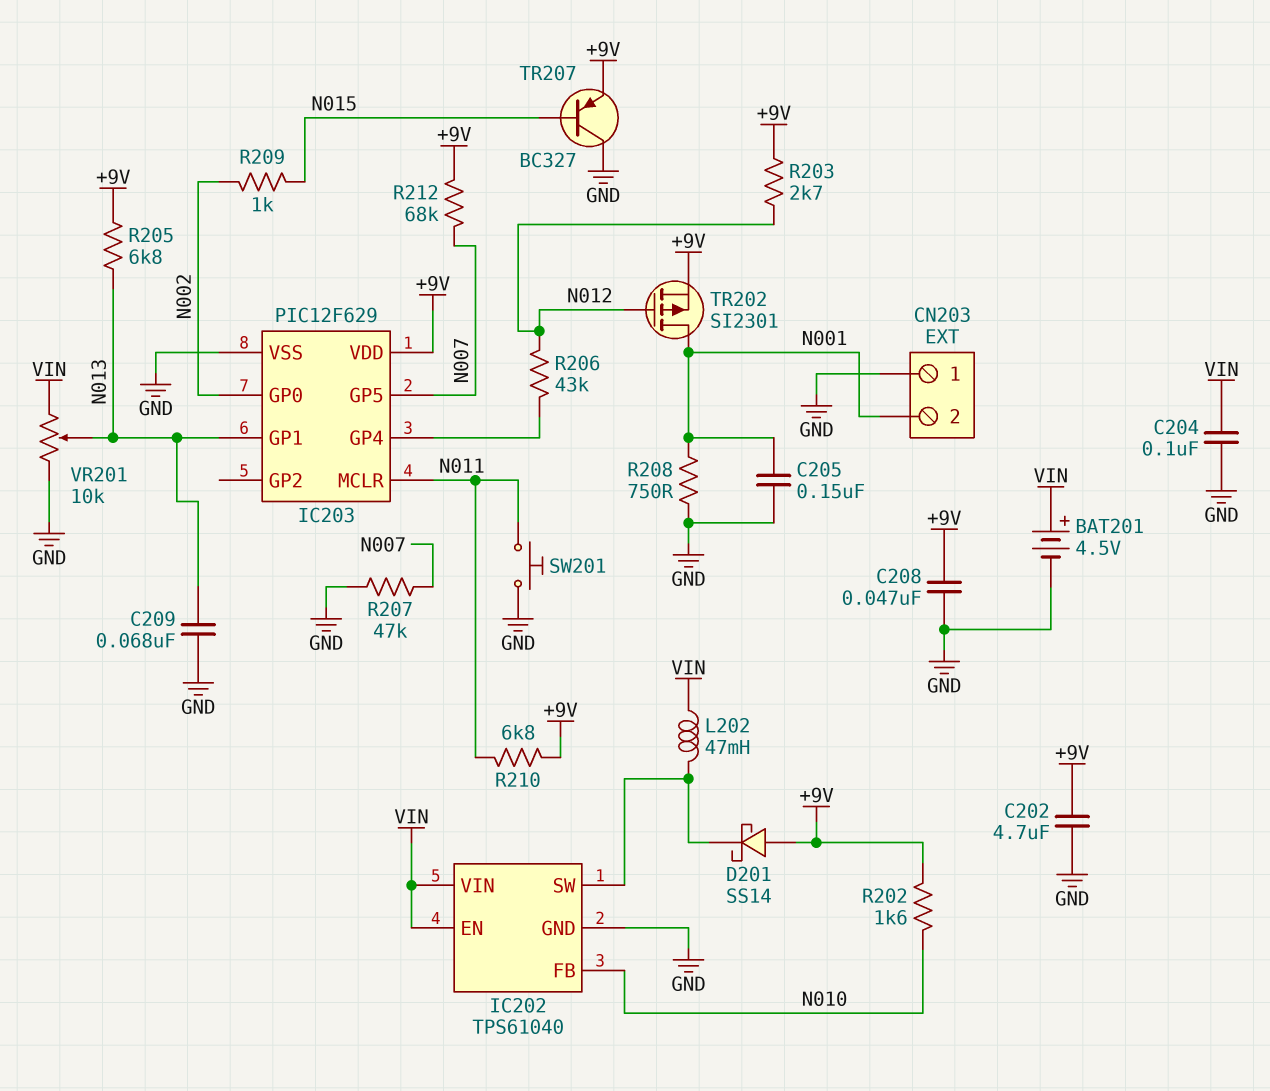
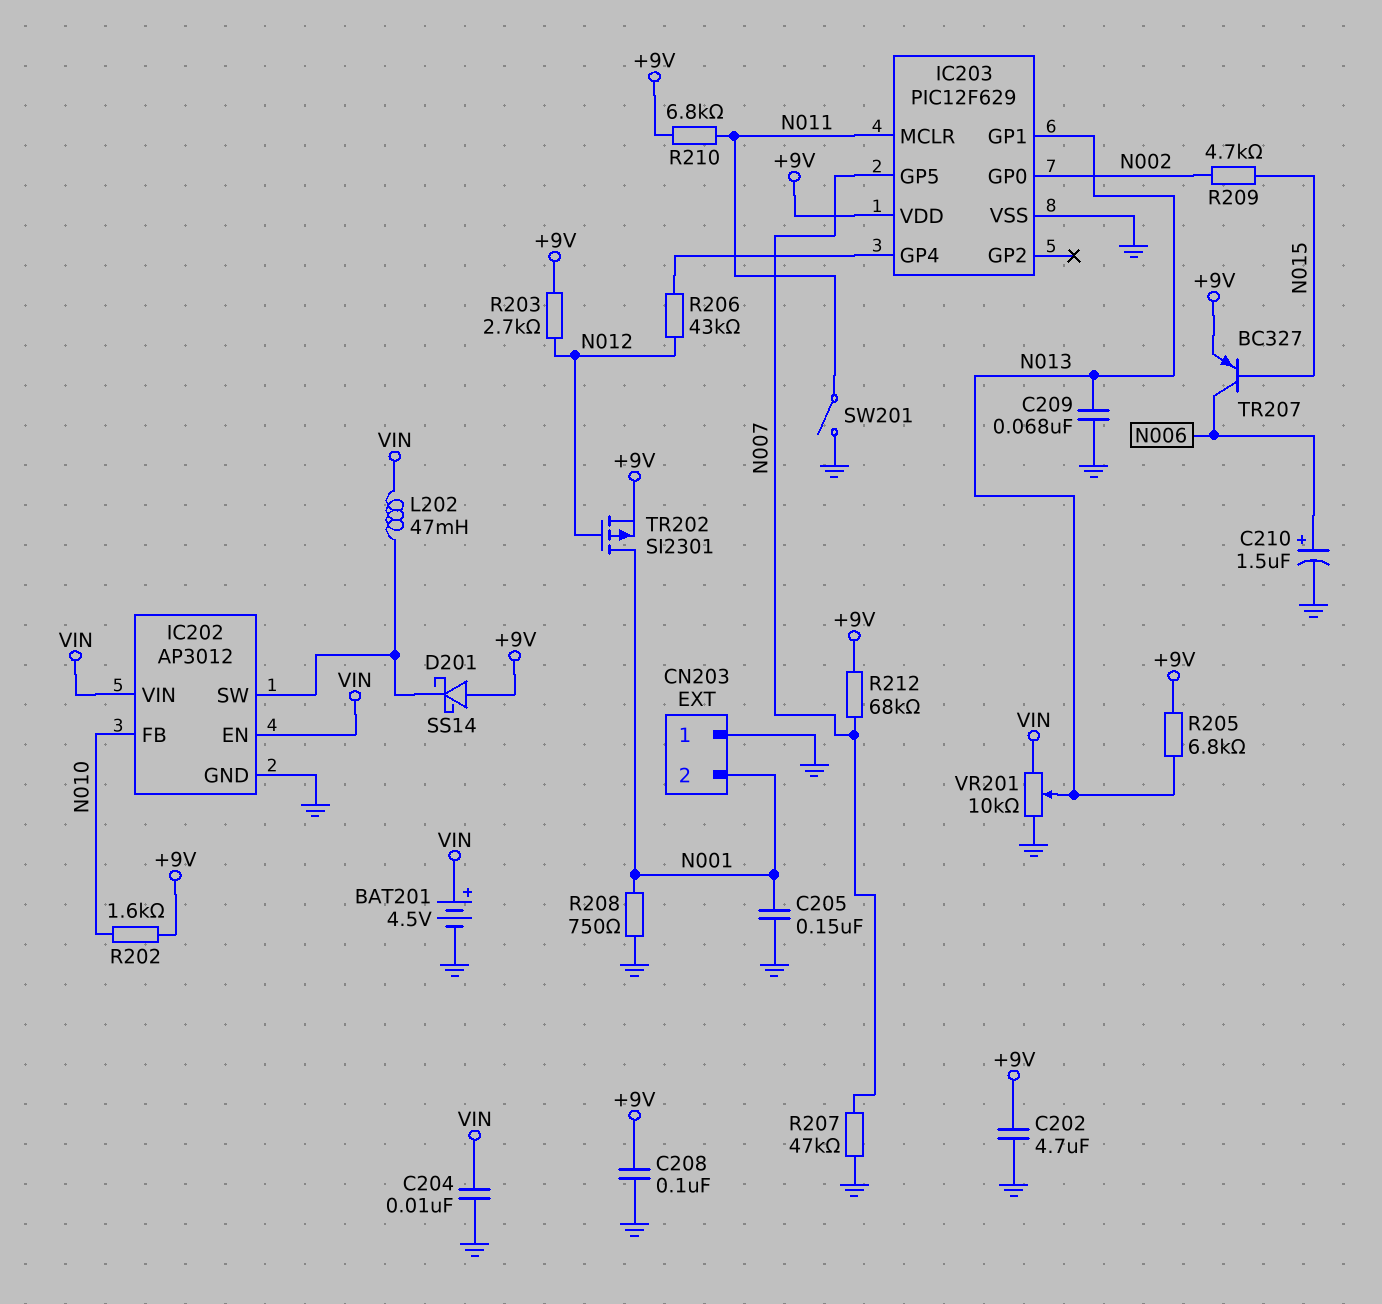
C204: 100nF (GND, VIN) -> 10nF (GND, VIN)
C208: 47nF (+9V, GND) -> 100nF (+9V, GND)
C210: none -> 1.5uF (plus N006, minus GND)
IC202: TPS61040 -> AP3012
R209: 1k (N002, N015) -> 4.7k (N002, N015)
SW201: button (GND, N011) -> switch (GND, N011)
TR207: PNP BC327 (B N015, C GND, E +9V) -> PNP BC327 (B N015, C N006, E +9V)

